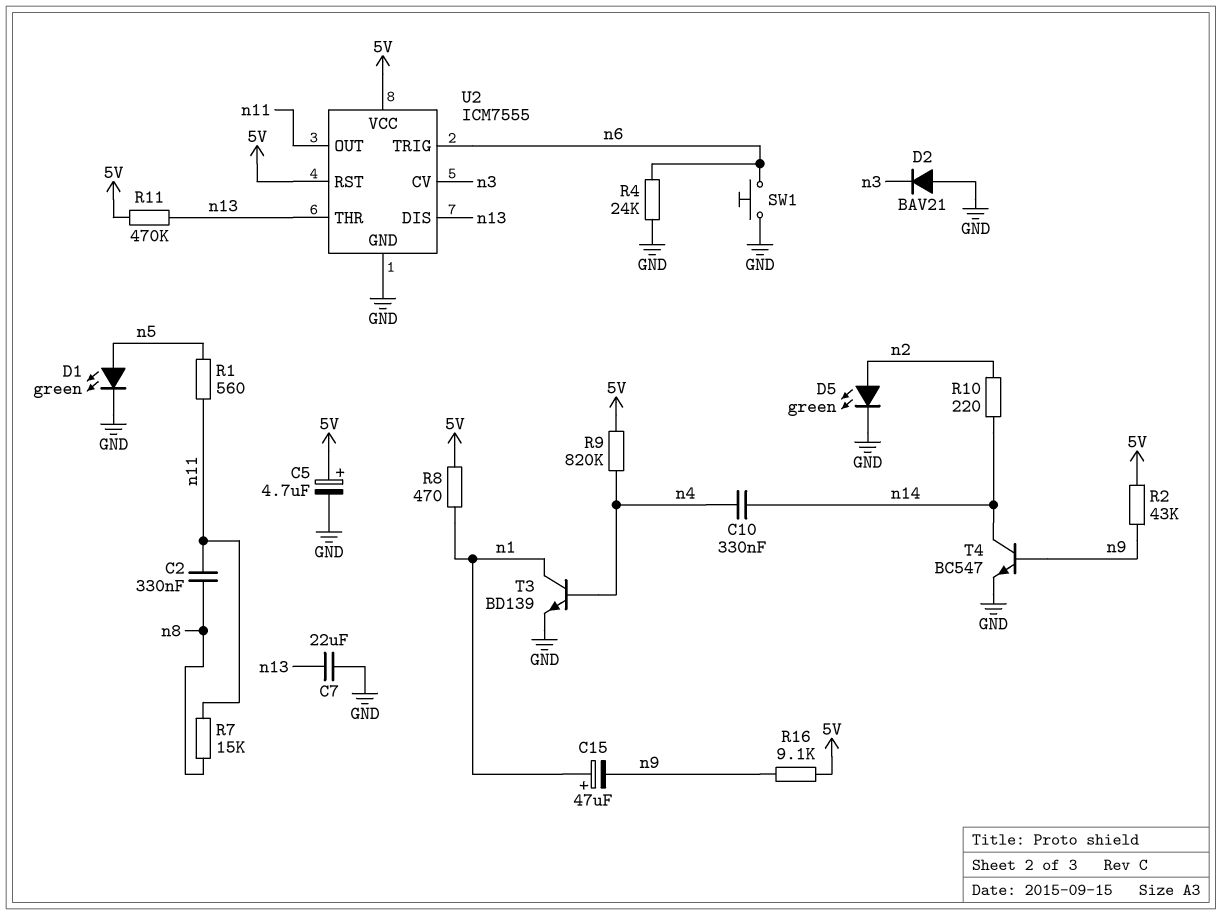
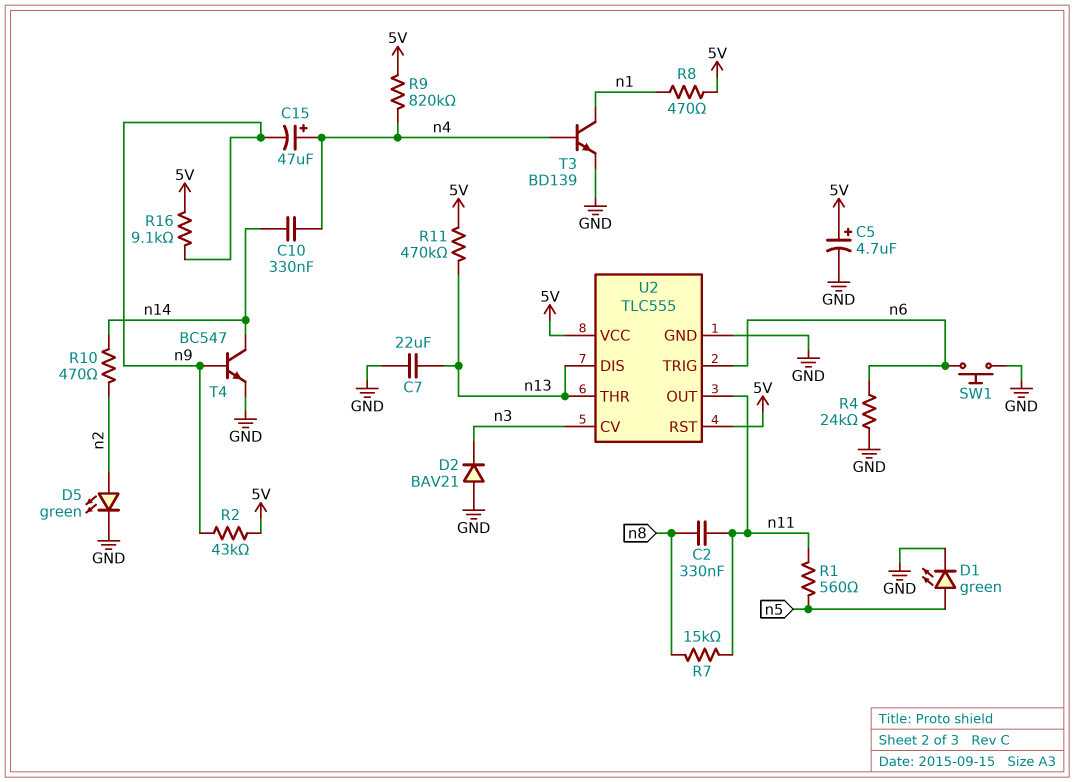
C15: 47uF (plus n1, minus n9) -> 47uF (plus n4, minus n9)
R10: 220 (n2, n14) -> 470 (n2, n14)
U2: ICM7555 -> TLC555

